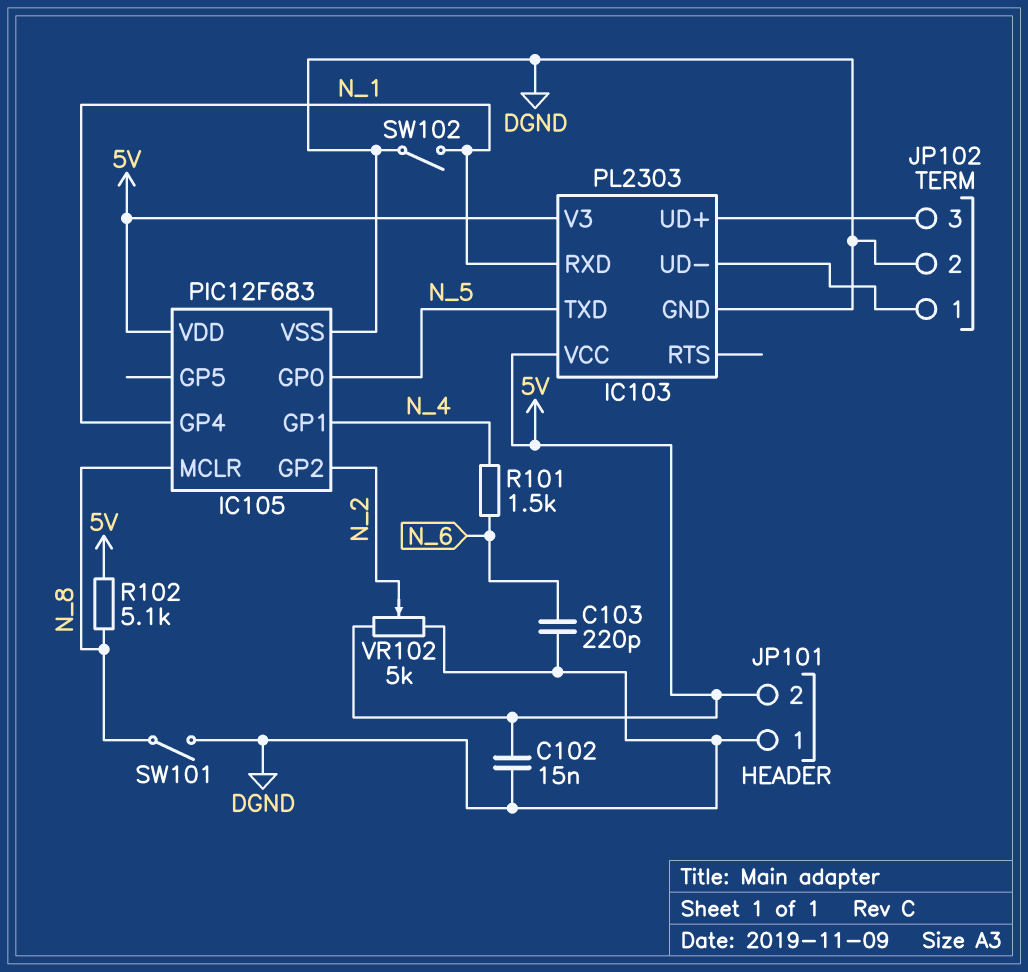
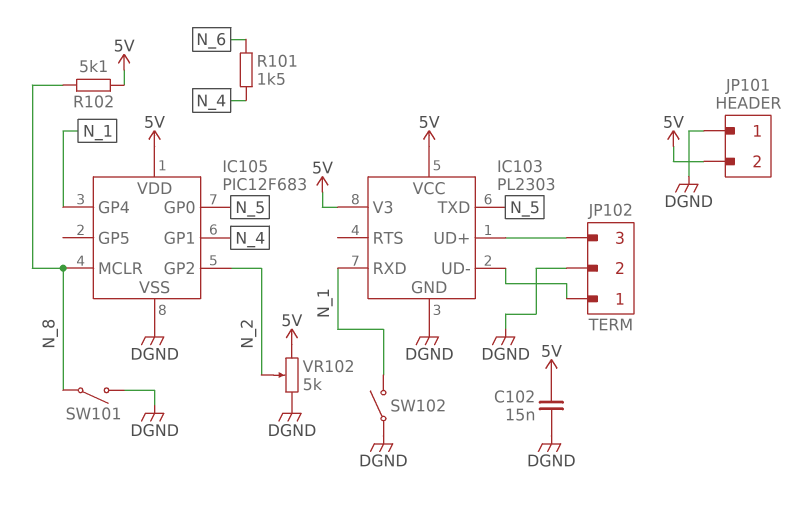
C103: 220pF (DGND, N_6) -> none

